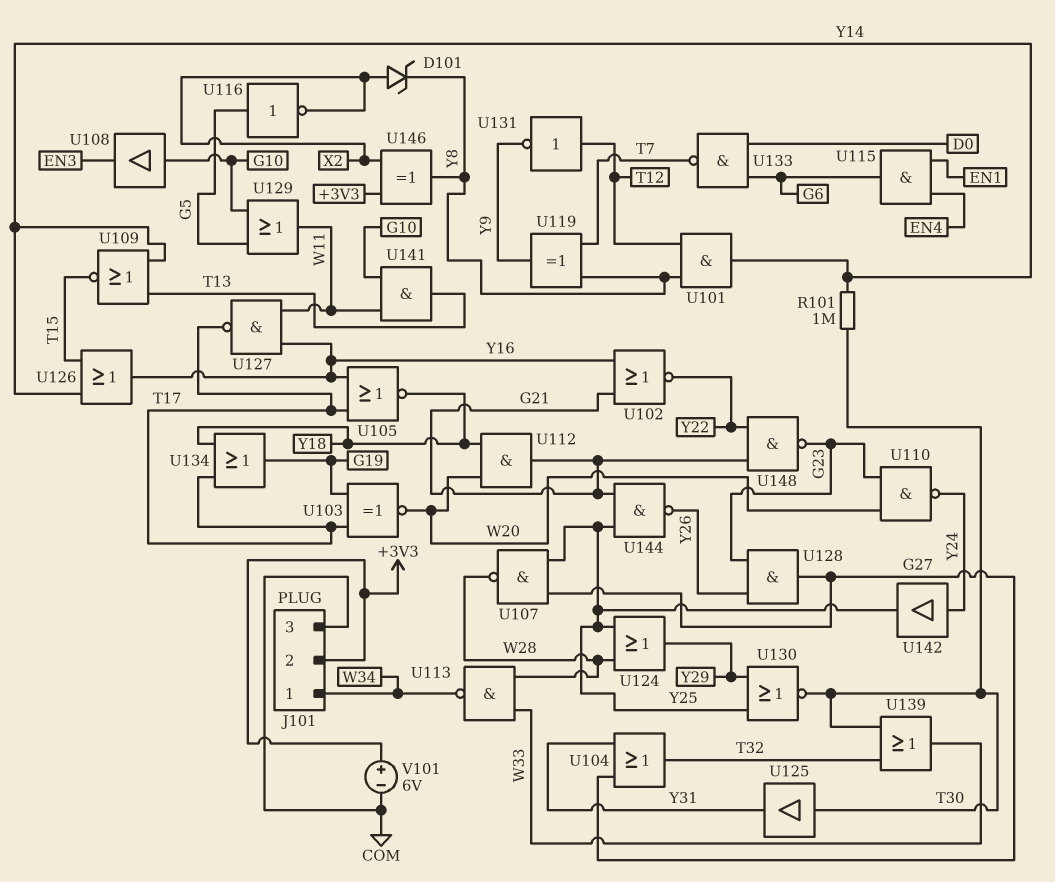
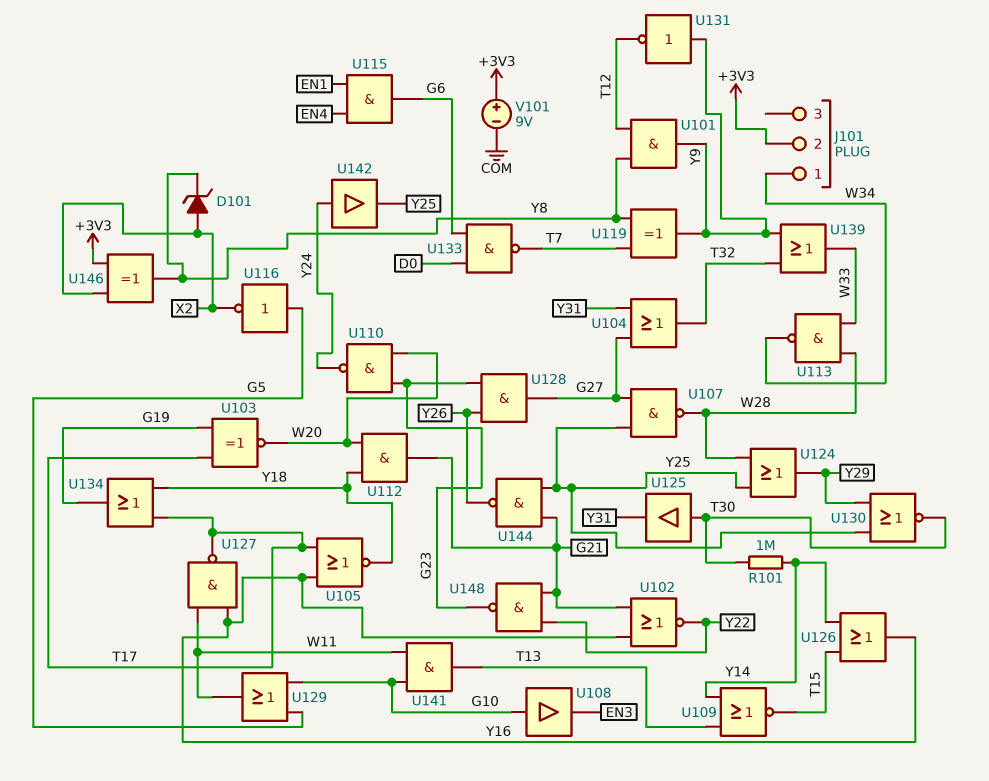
J101 pin 3: COM -> none
U101: AND (in T12, in Y8, out Y14) -> AND (in T12, in Y8, out Y9)
U131: NOT (in T12, out Y9) -> NOT (in Y9, out T12)
U139: OR (in T30, in T32, out W33) -> OR (in T32, in Y9, out W33)
V101: 6V (plus +3V3, minus COM) -> 9V (plus +3V3, minus COM)

